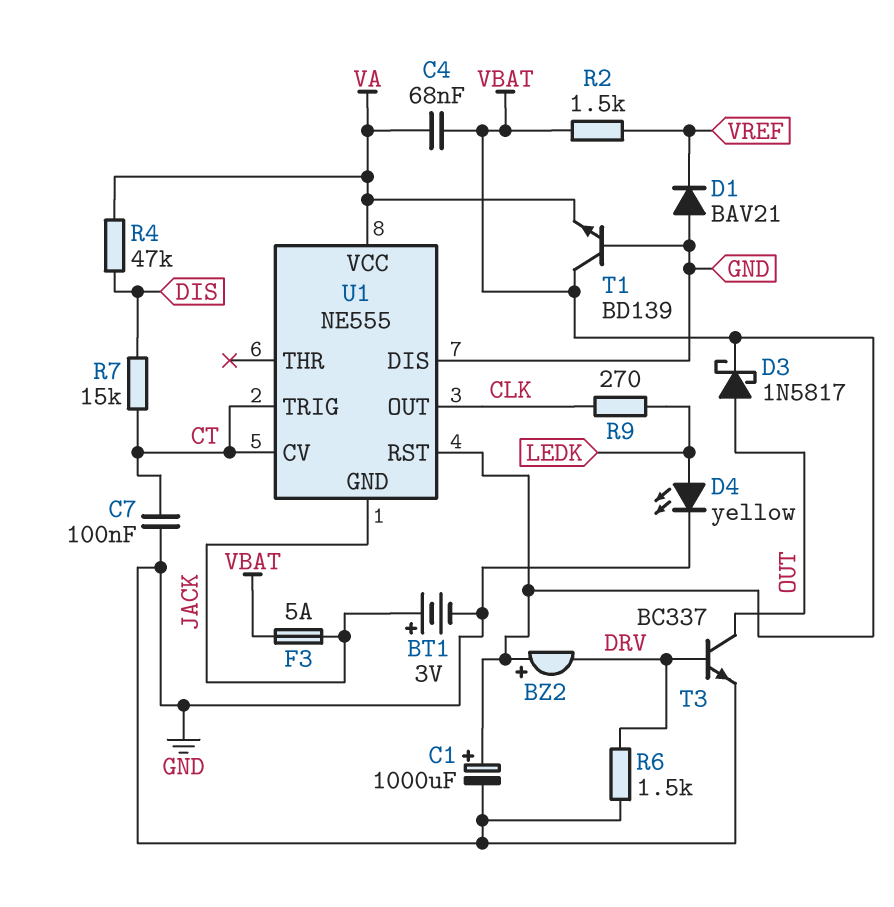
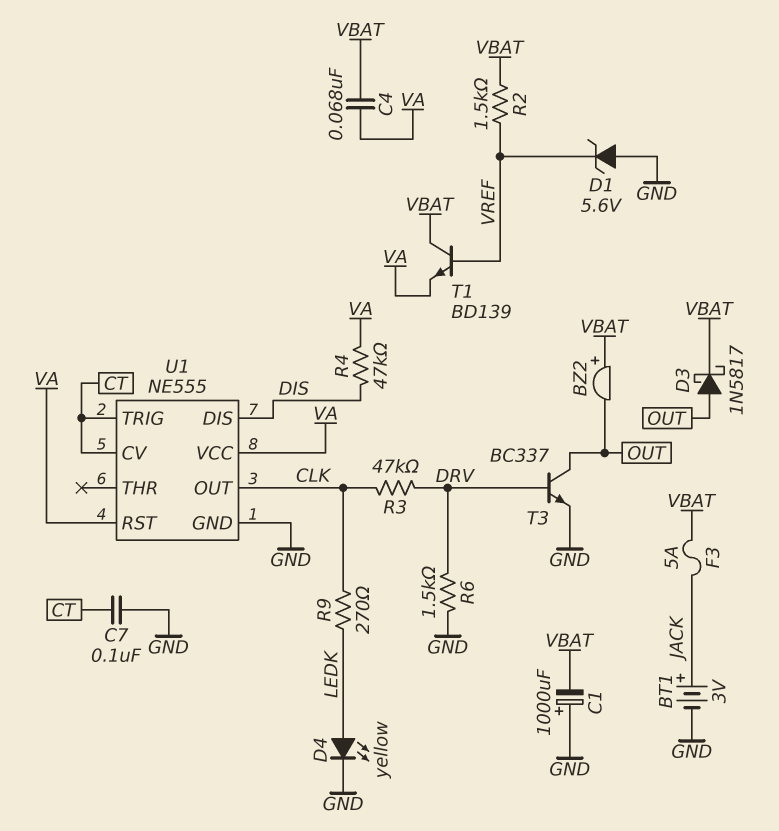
BZ2: buzzer (plus VBAT, minus DRV) -> buzzer (plus VBAT, minus OUT)
C1: 1000uF (plus VBAT, minus GND) -> 1000uF (plus GND, minus VBAT)
D1: diode BAV21 (A GND, K VREF) -> zener 5.6V (A GND, K VREF)
R3: none -> 47k (CLK, DRV)
R7: 15k (CT, DIS) -> none
T1: NPN BD139 (B GND, C VBAT, E VA) -> NPN BD139 (B VREF, C VBAT, E VA)
U1 pin DIS: GND -> DIS
U1 pin GND: JACK -> GND
U1 pin RST: VBAT -> VA

